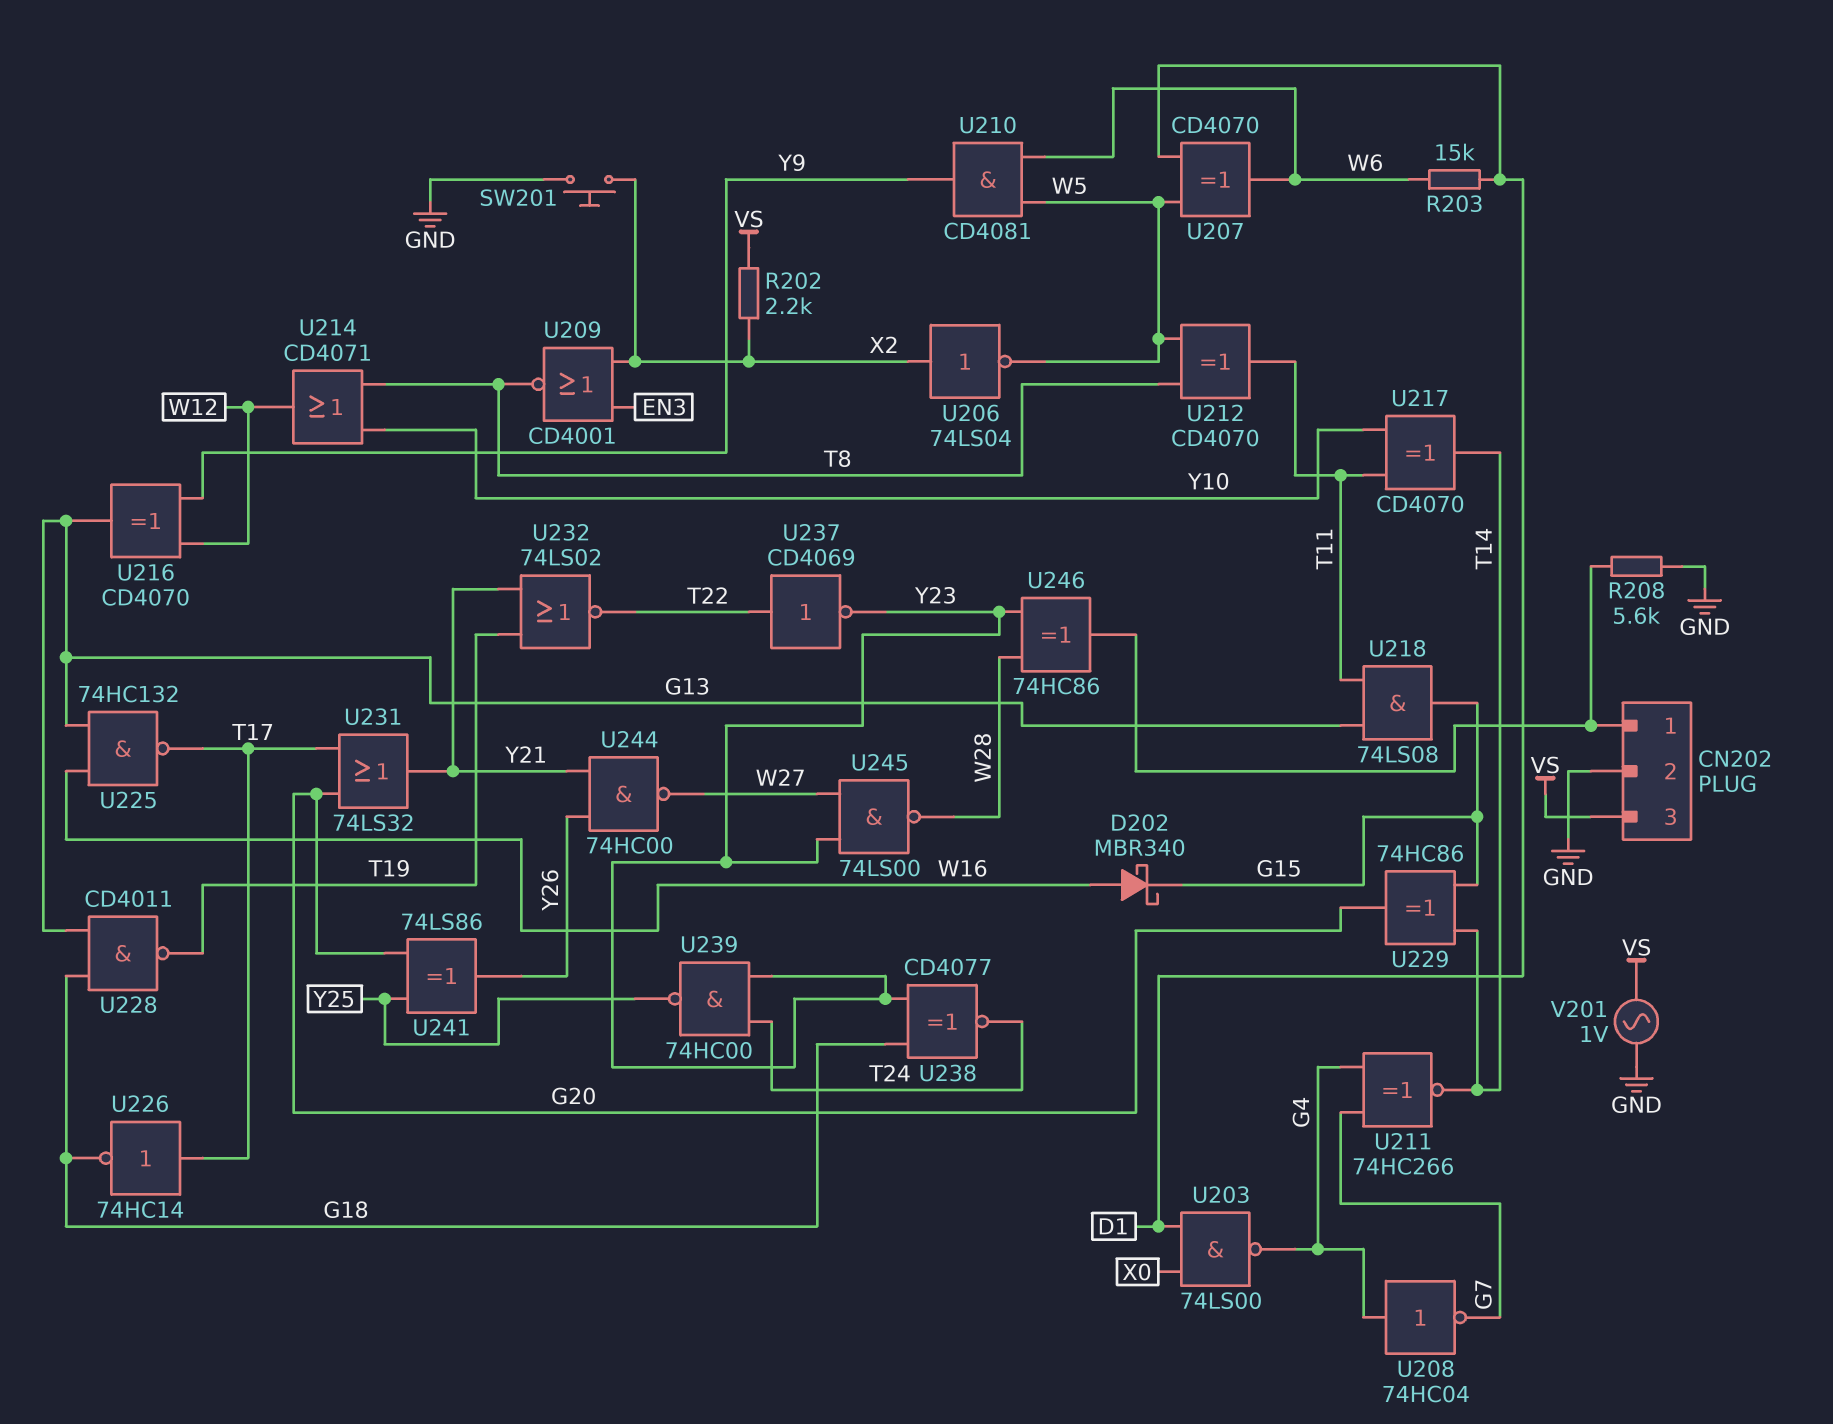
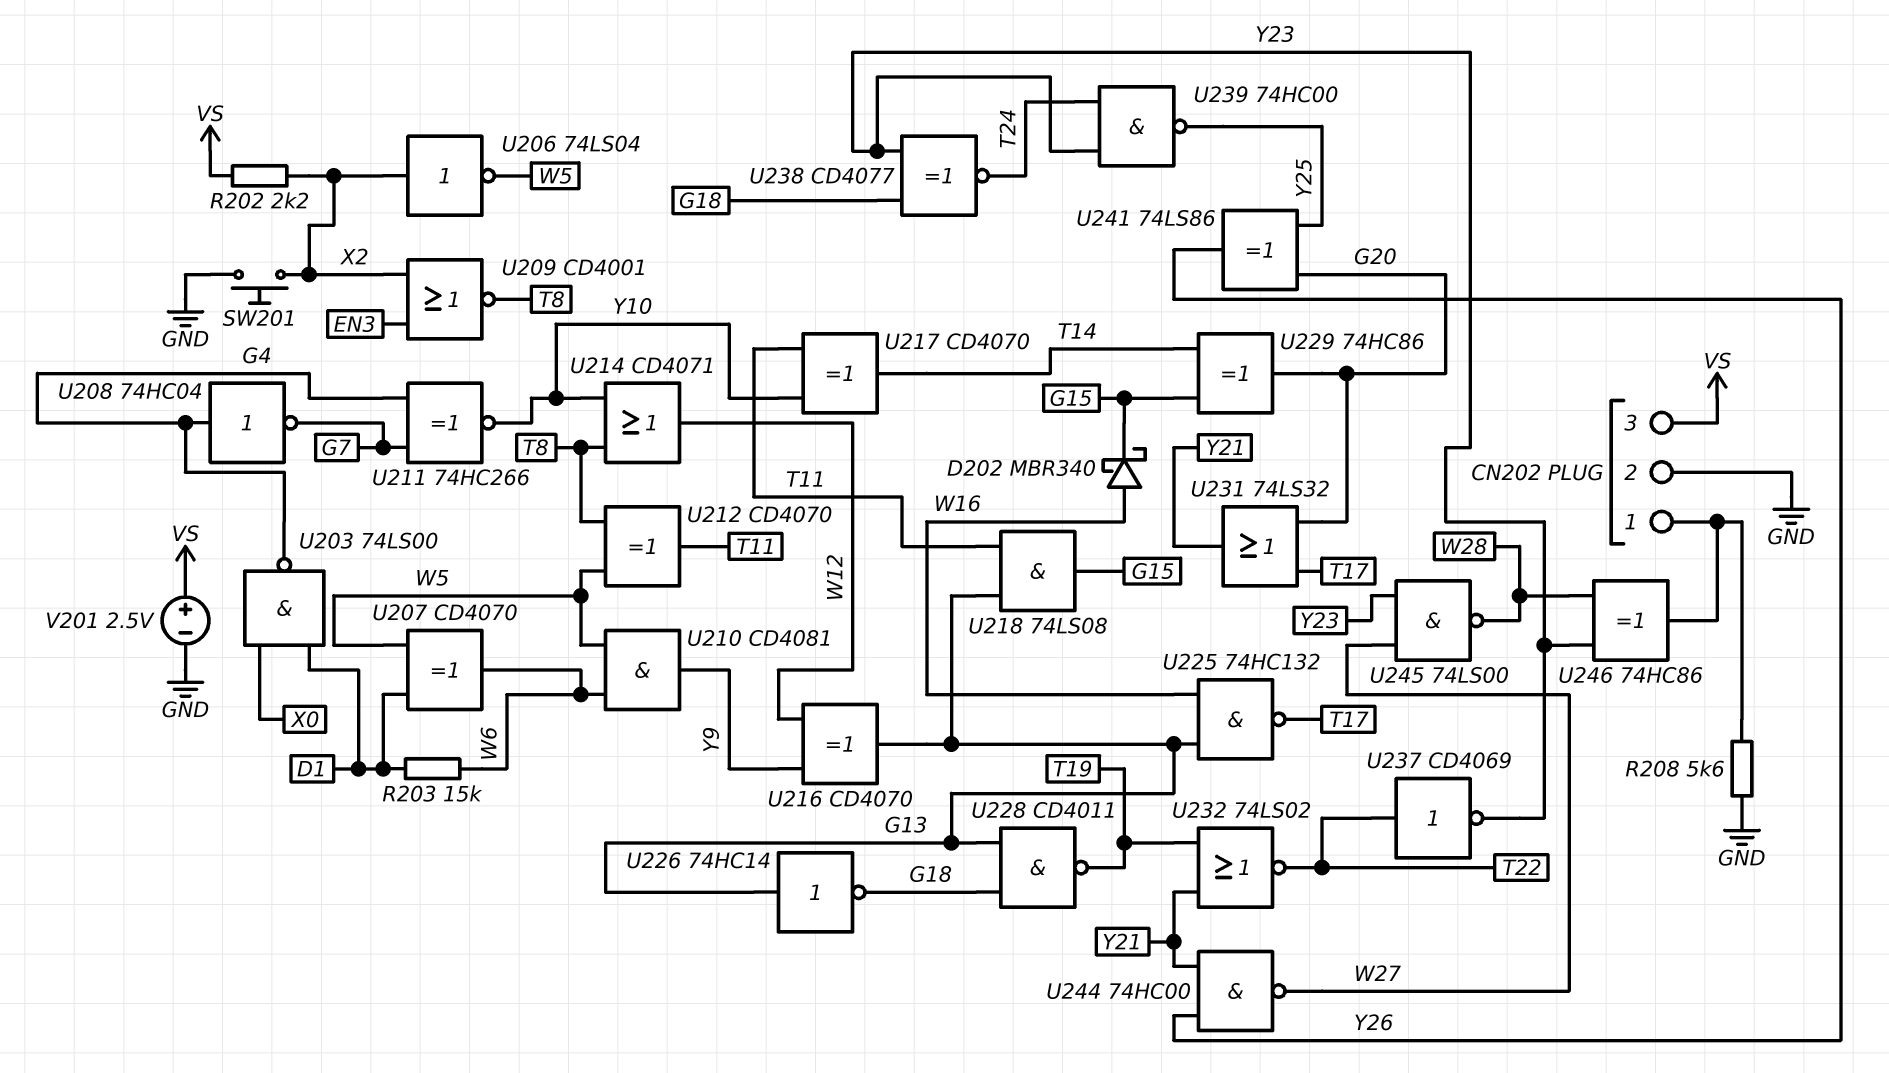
U211: XNOR 74HC266 (in G4, in G7, out T14) -> XNOR 74HC266 (in G4, in G7, out Y10)
U226: NOT 74HC14 (in T17, out G18) -> NOT 74HC14 (in G13, out G18)
V201: AC 1V (GND, VS) -> 2.5V (plus VS, minus GND)

